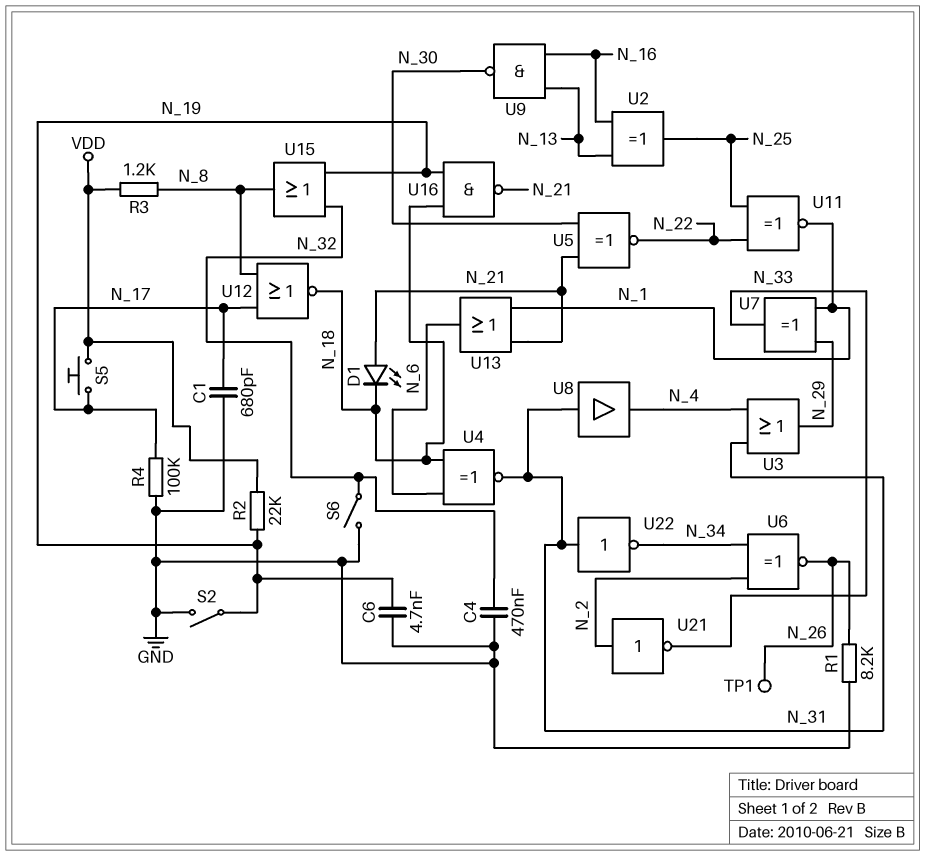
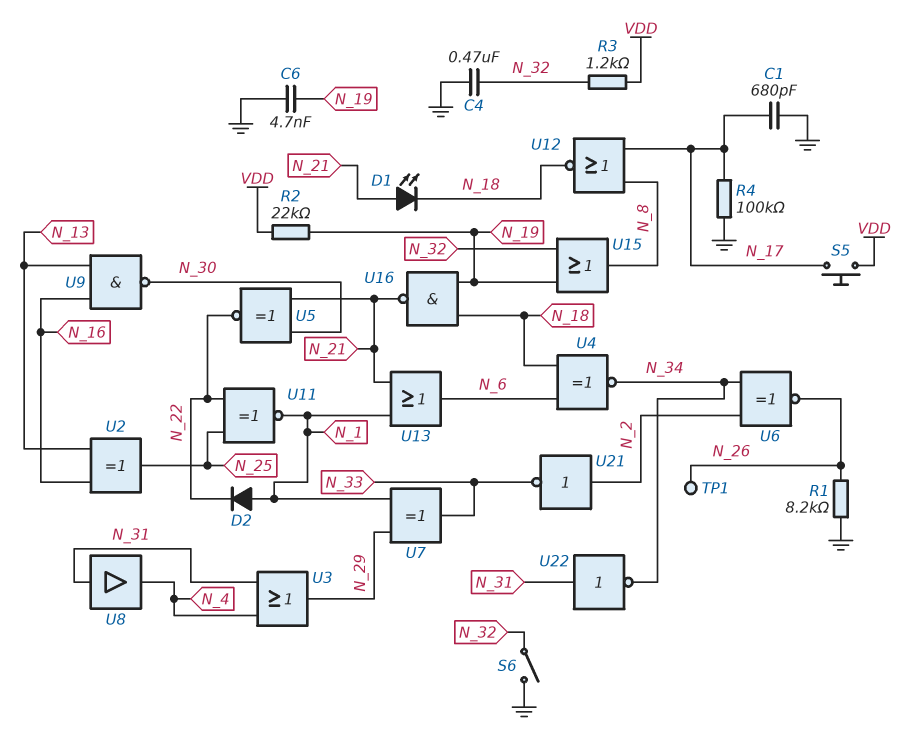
D2: none -> diode (A N_1, K N_22)
R3: 1.2k (N_8, VDD) -> 1.2k (N_32, VDD)
S2: switch (GND, N_19) -> none
U4: XNOR (in N_6, in N_18, out N_31) -> XNOR (in N_6, in N_18, out N_34)

